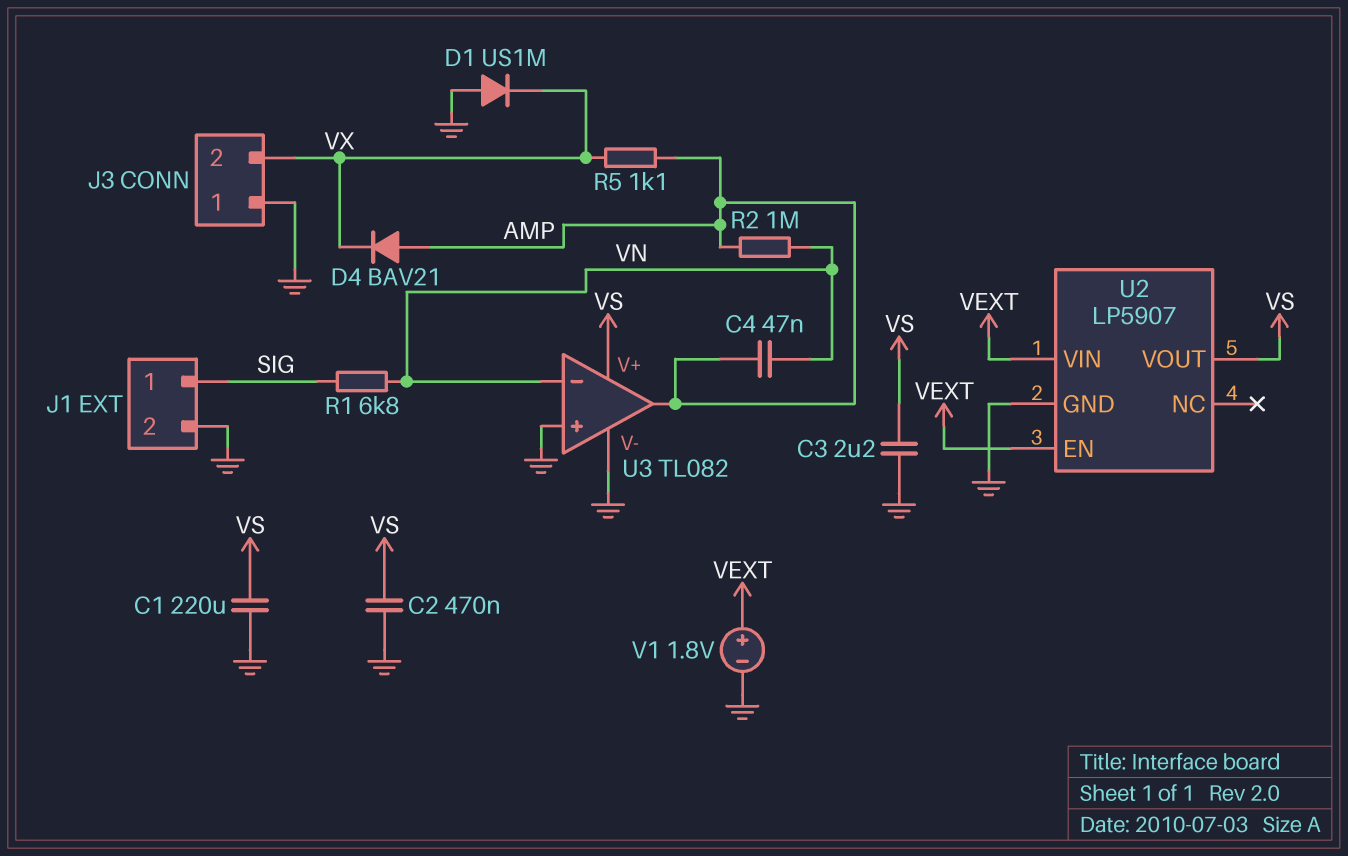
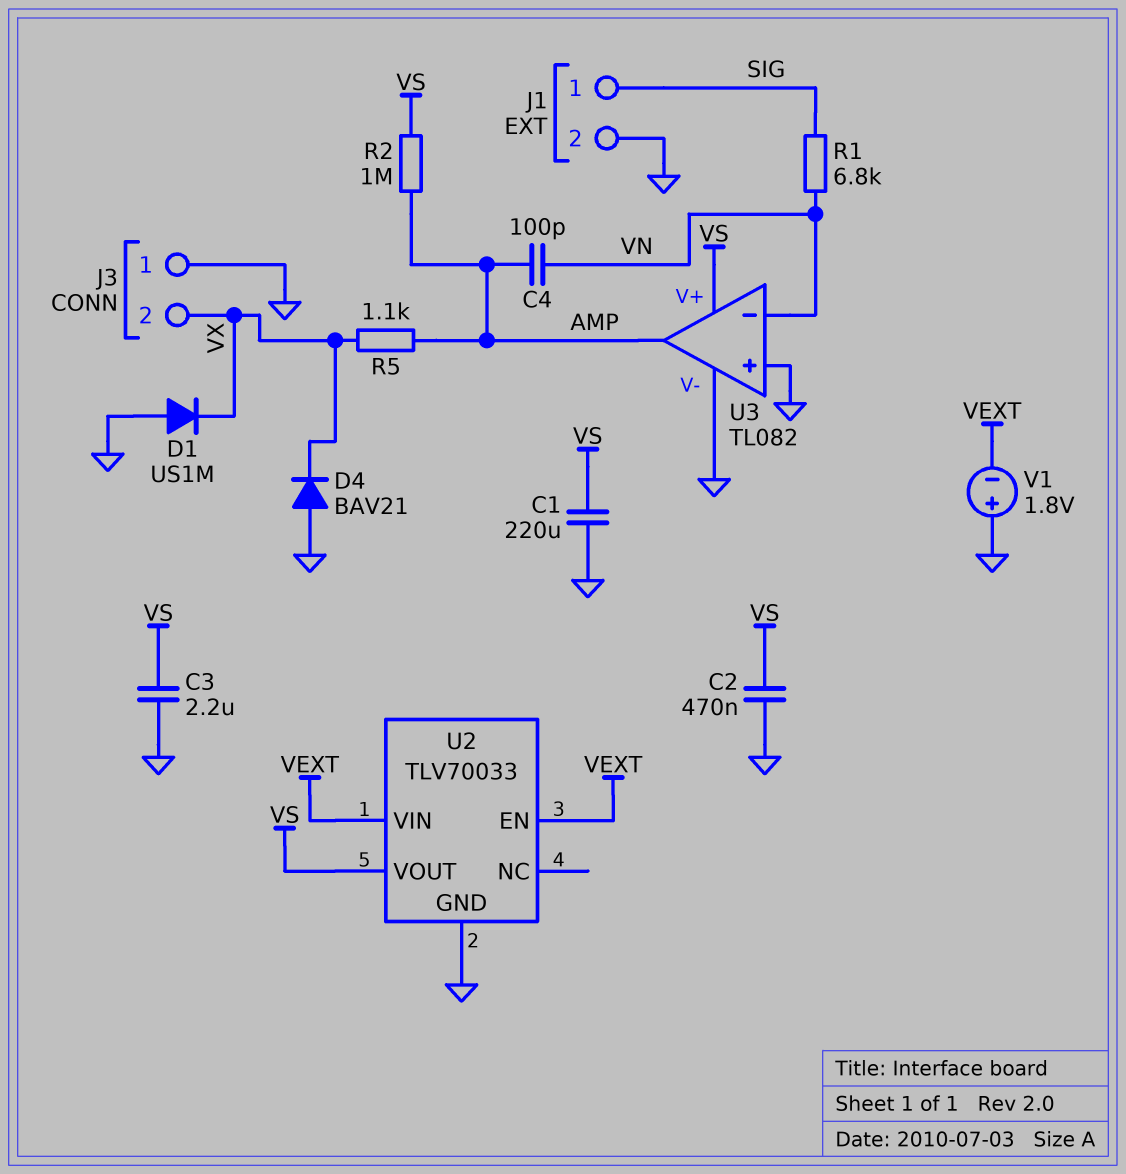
C4: 47nF (AMP, VN) -> 100pF (AMP, VN)
D4: diode BAV21 (A AMP, K VX) -> diode BAV21 (A GND, K VX)
R2: 1M (AMP, VN) -> 1M (AMP, VS)
U2: LP5907 -> TLV70033
V1: 1.8V (plus VEXT, minus GND) -> 1.8V (plus GND, minus VEXT)

